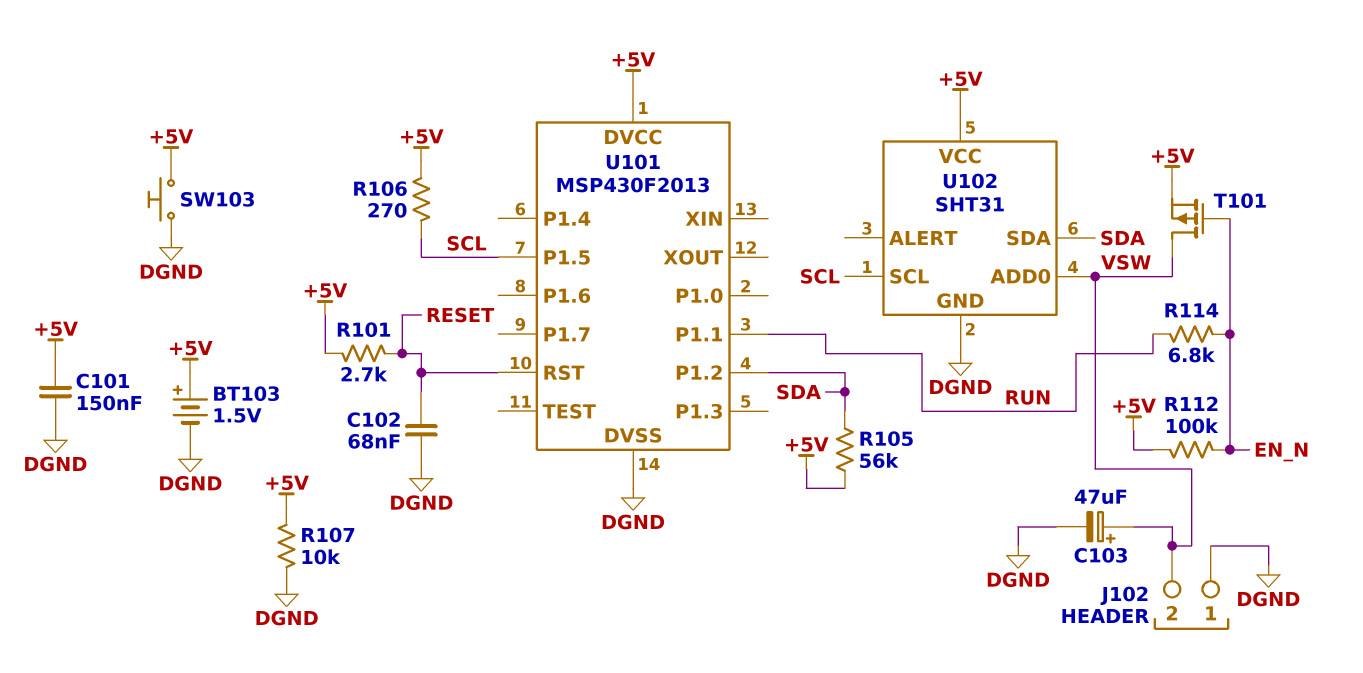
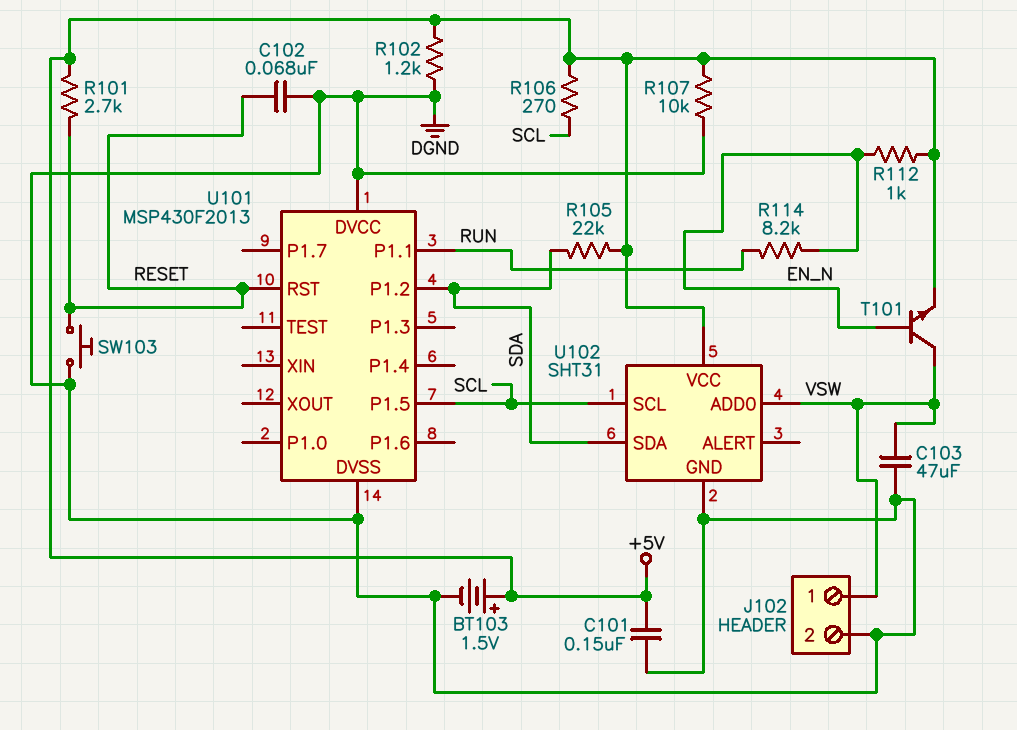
C103: 47uF (plus VSW, minus DGND) -> 47uF (DGND, VSW)
J102 pin 1: DGND -> VSW
J102 pin 2: VSW -> DGND
R102: none -> 1.2k (+5V, DGND)
R105: 56k (+5V, SDA) -> 22k (+5V, SDA)
R112: 100k (+5V, EN_N) -> 1k (+5V, EN_N)
R114: 6.8k (EN_N, RUN) -> 8.2k (EN_N, RUN)
SW103: button (+5V, DGND) -> button (DGND, RESET)
T101: PMOS (G EN_N, D VSW, S +5V) -> NPN (B EN_N, C VSW, E +5V)
U101 pin DVCC: +5V -> DGND

